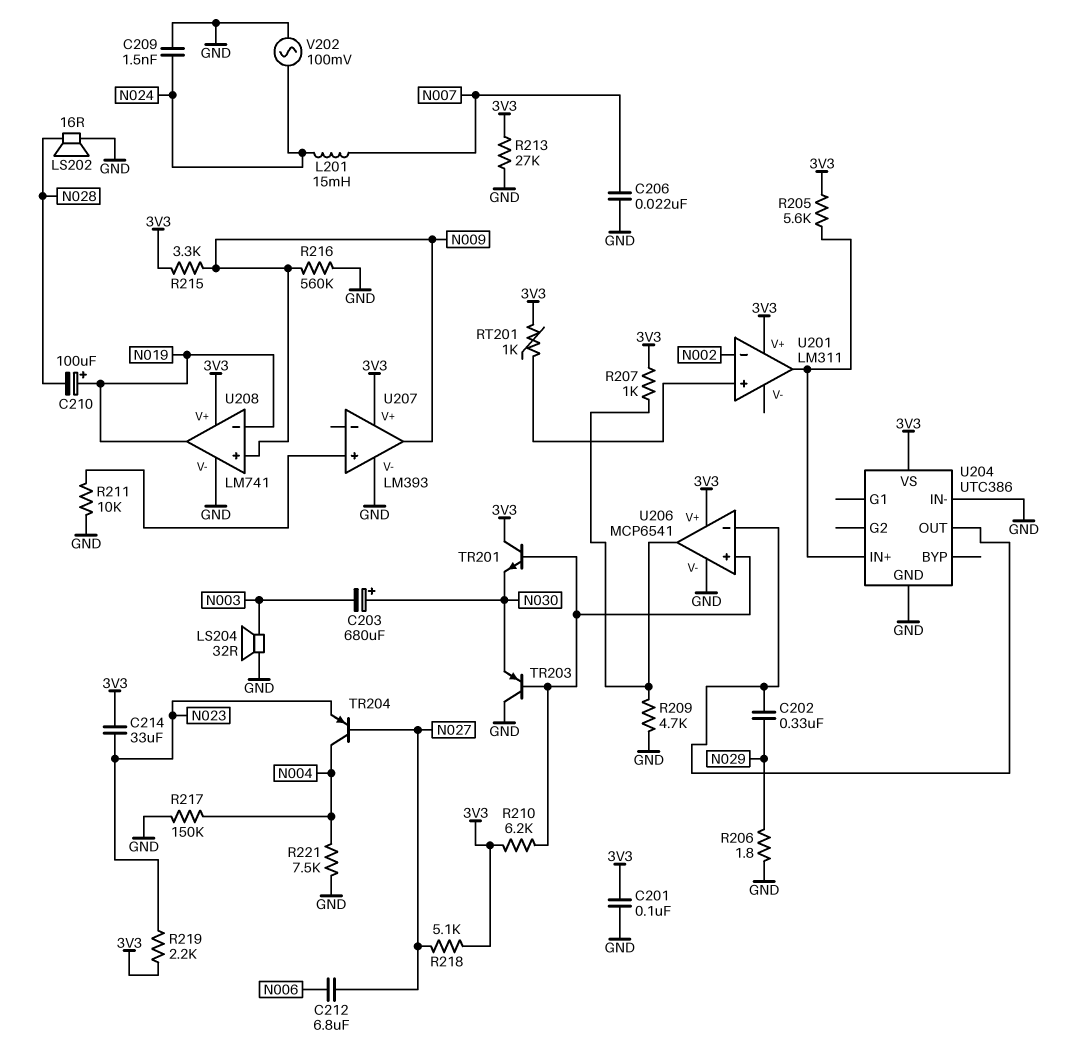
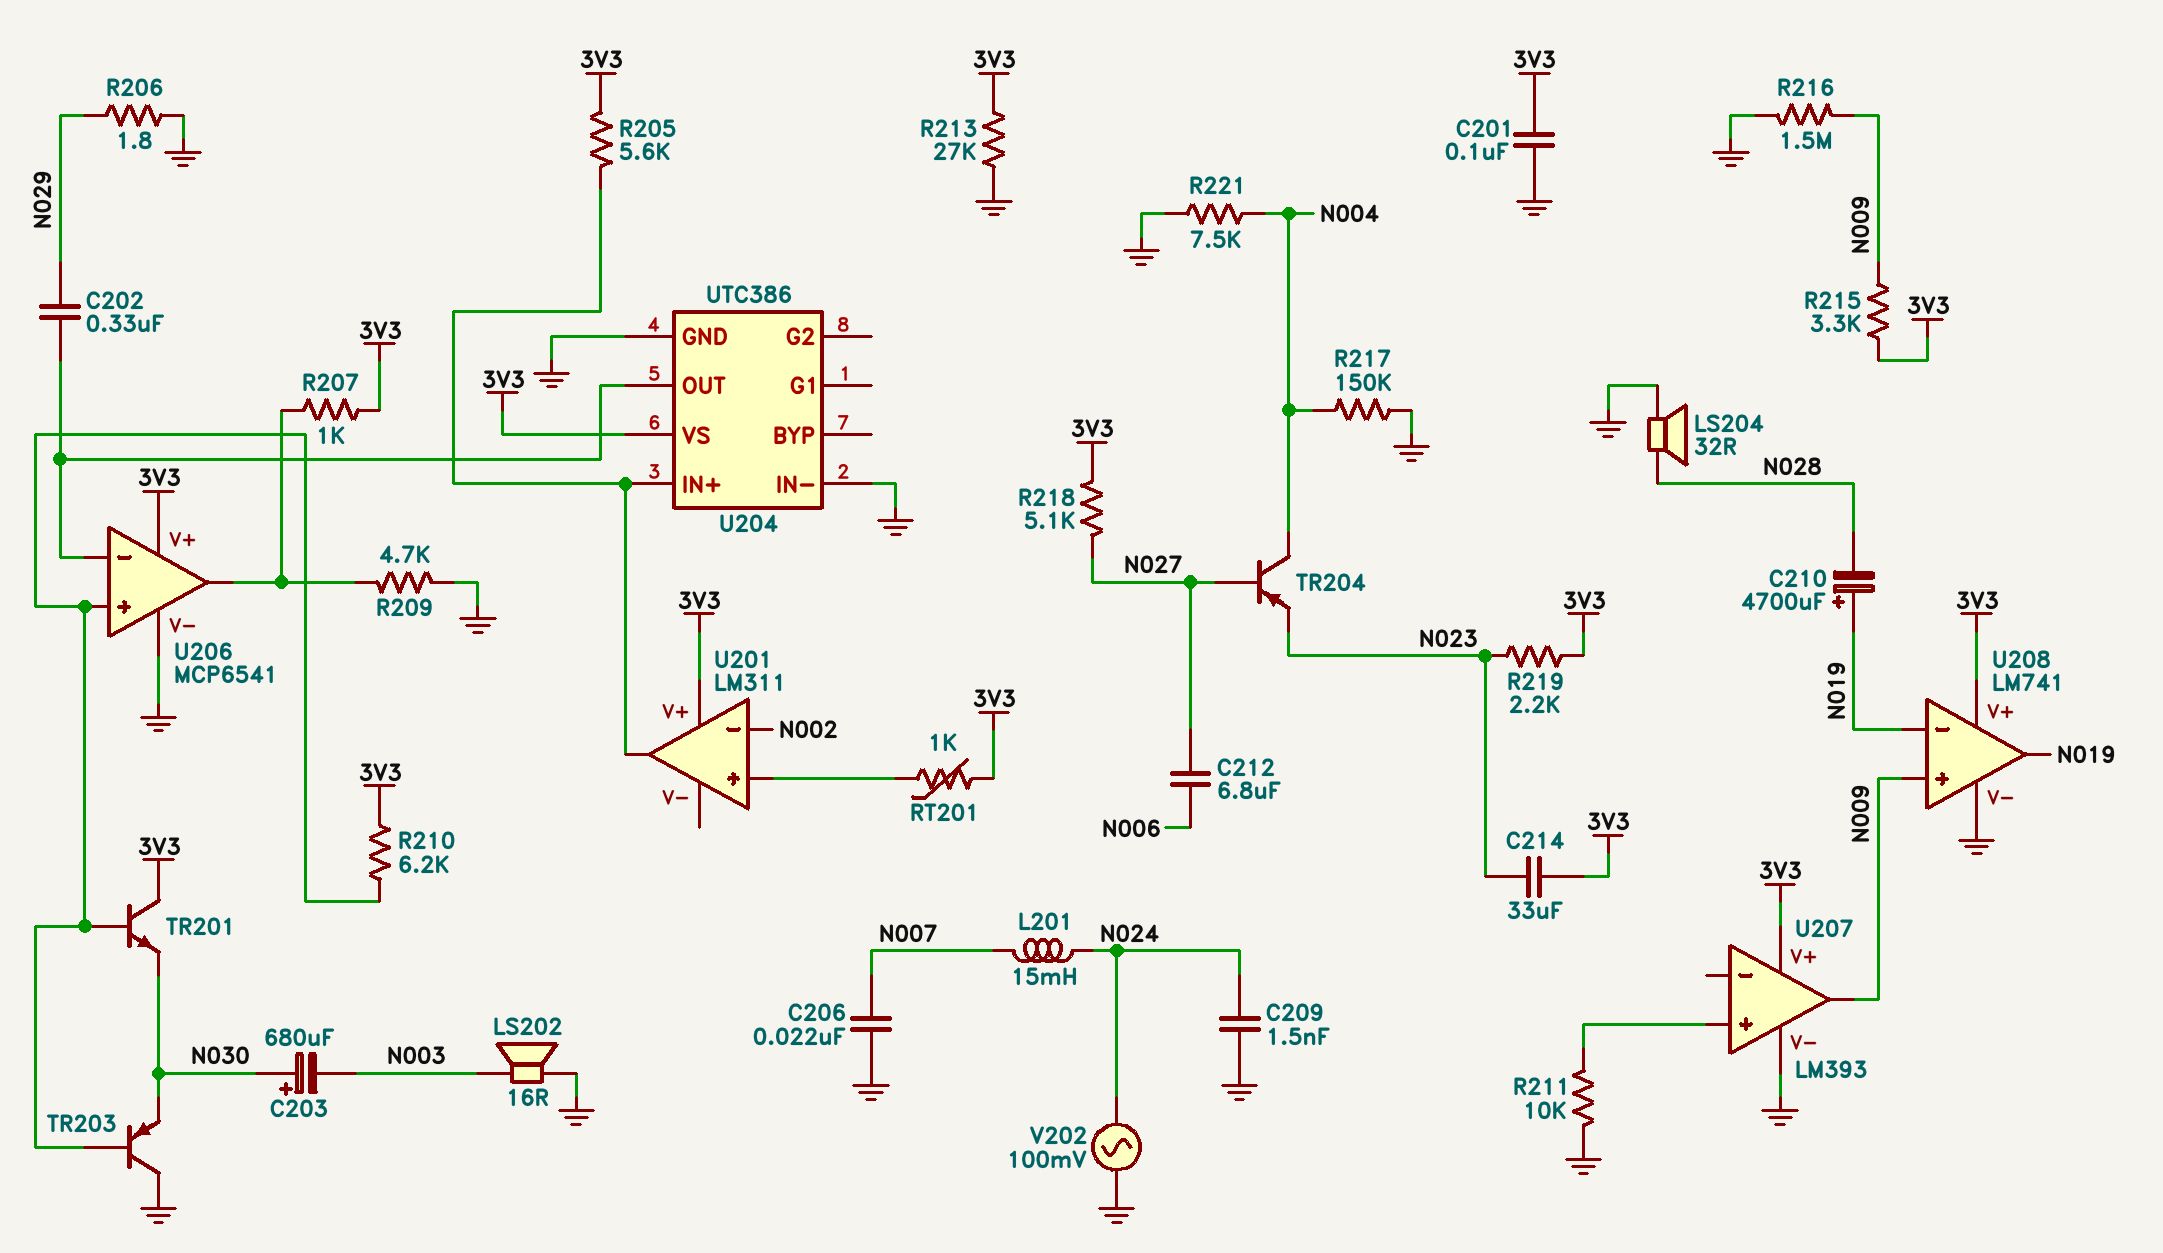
C210: 100uF (plus N019, minus N028) -> 4700uF (plus N019, minus N028)
LS202: speaker 16R (GND, N028) -> speaker 16R (GND, N003)
LS204: speaker 32R (GND, N003) -> speaker 32R (GND, N028)
R216: 560k (GND, N009) -> 1.5M (GND, N009)

